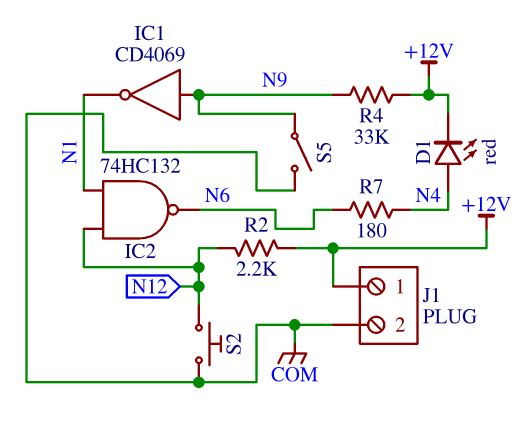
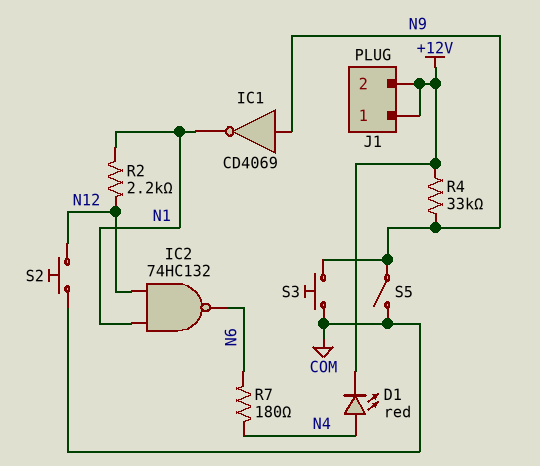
J1 pin 2: COM -> +12V
R2: 2.2k (+12V, N12) -> 2.2k (N1, N12)
S3: none -> button (COM, N9)

